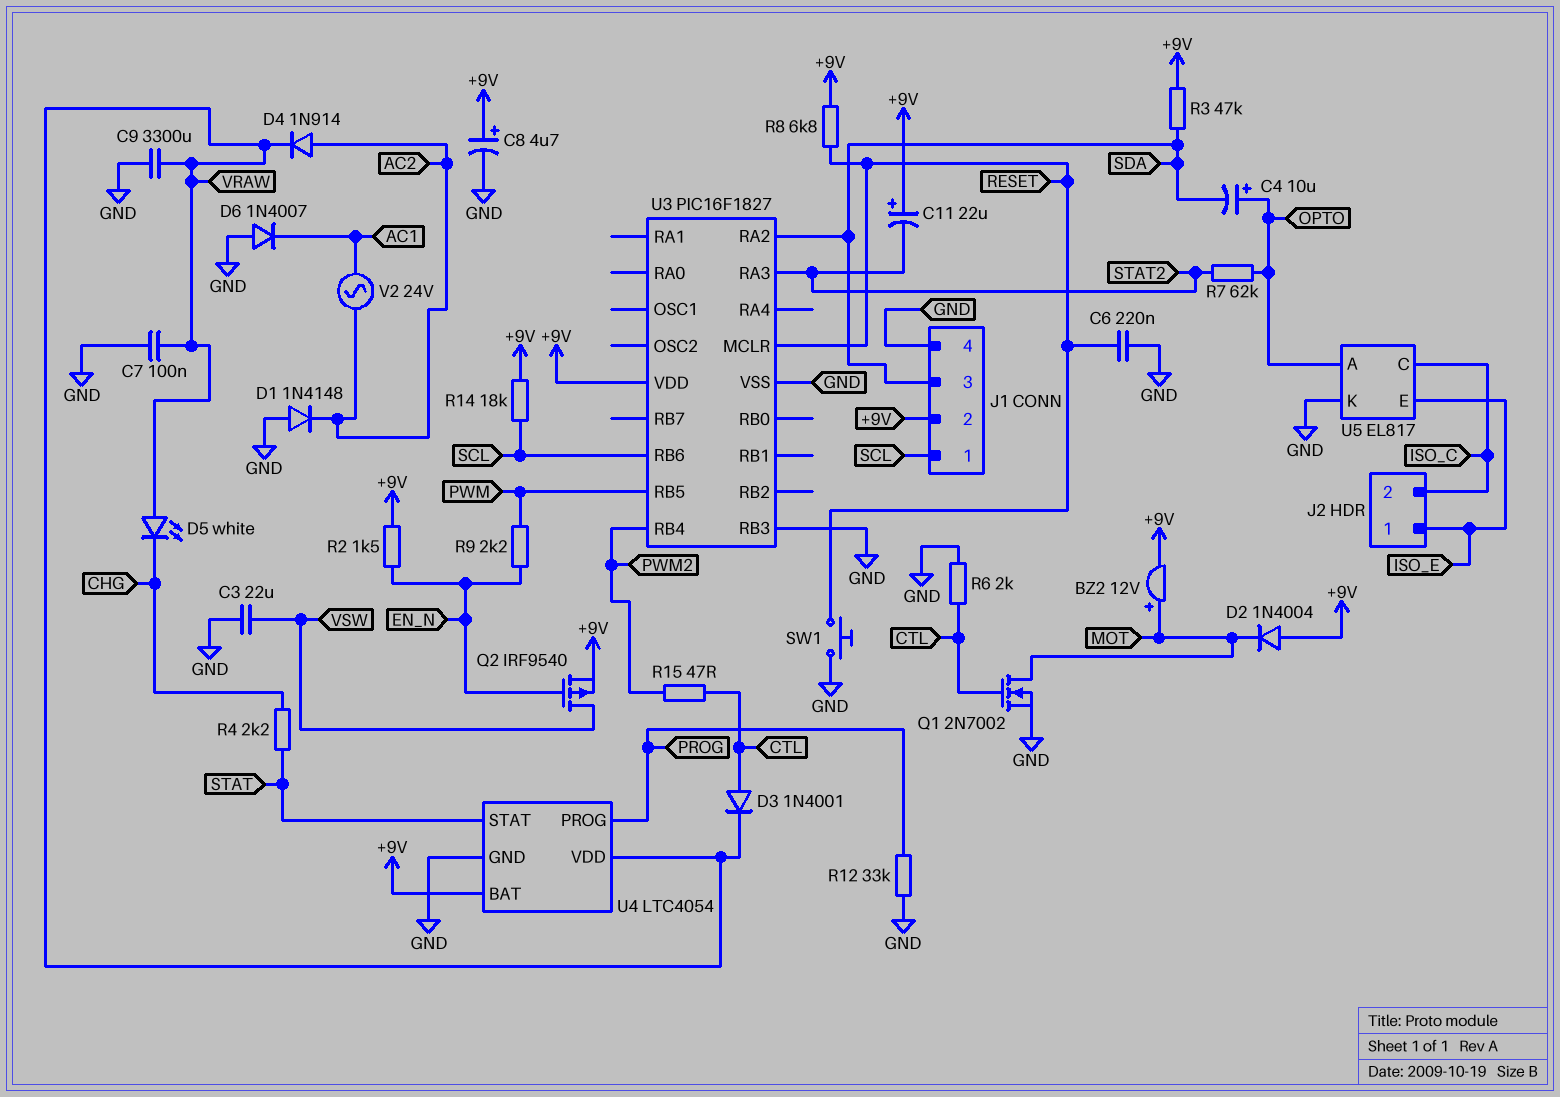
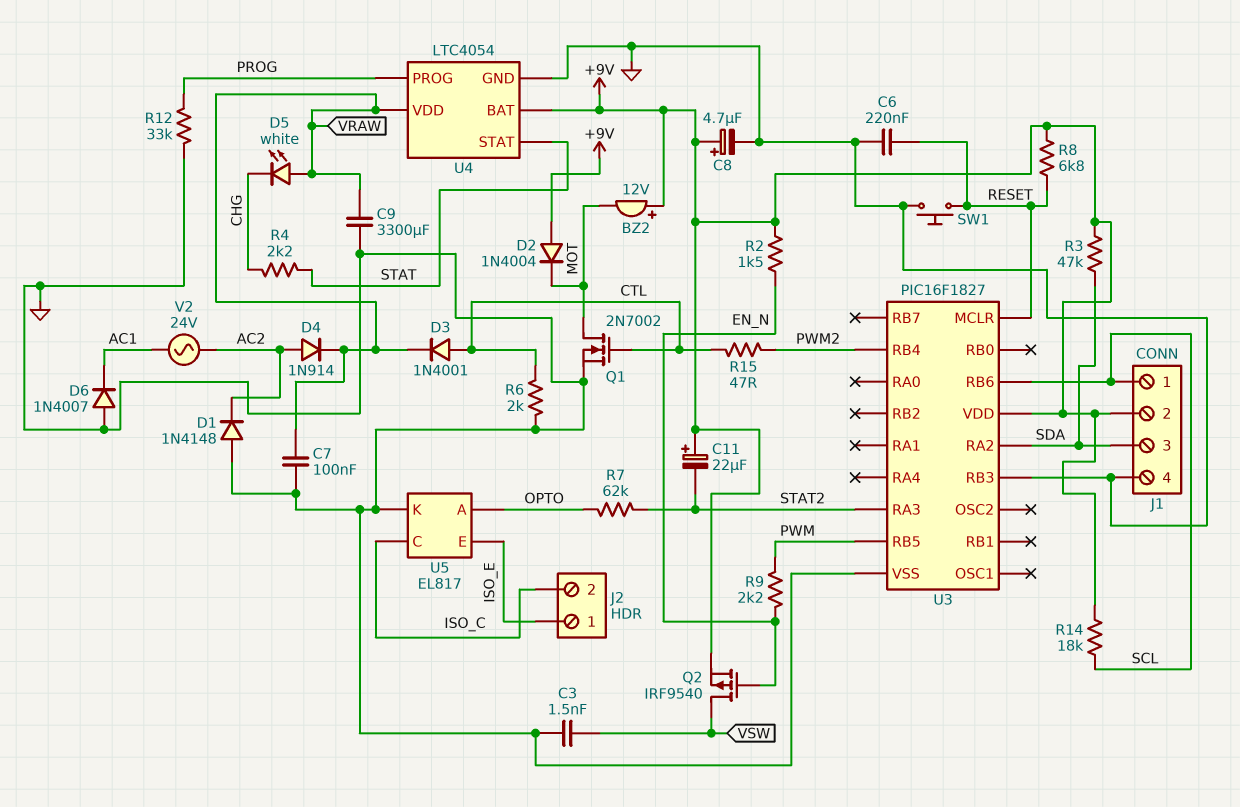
BZ2: buzzer 12V (plus MOT, minus +9V) -> buzzer 12V (plus +9V, minus MOT)
C3: 22uF (GND, VSW) -> 1.5nF (GND, VSW)
C4: 10uF (plus OPTO, minus SDA) -> none

